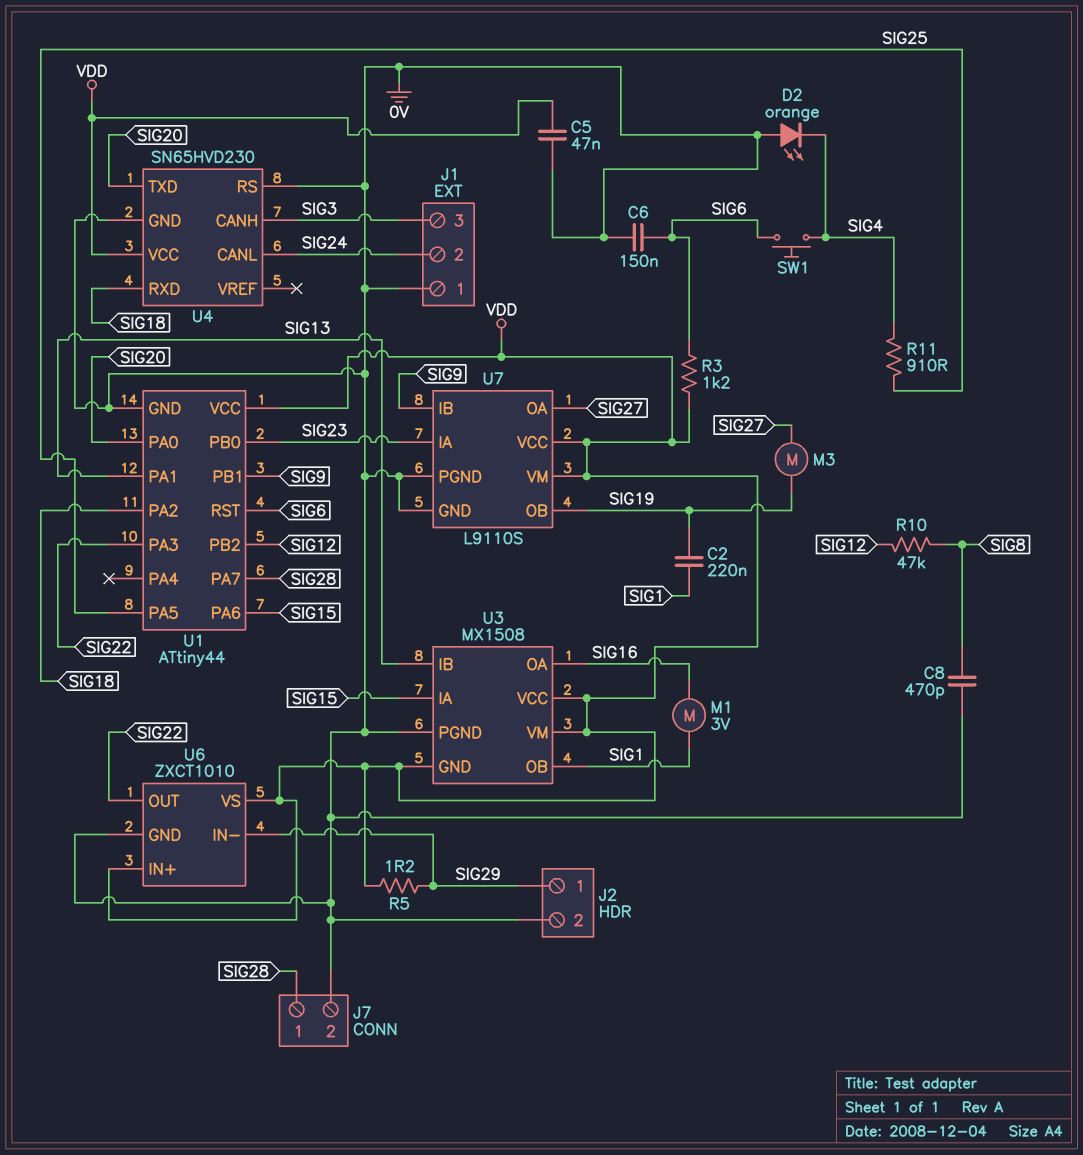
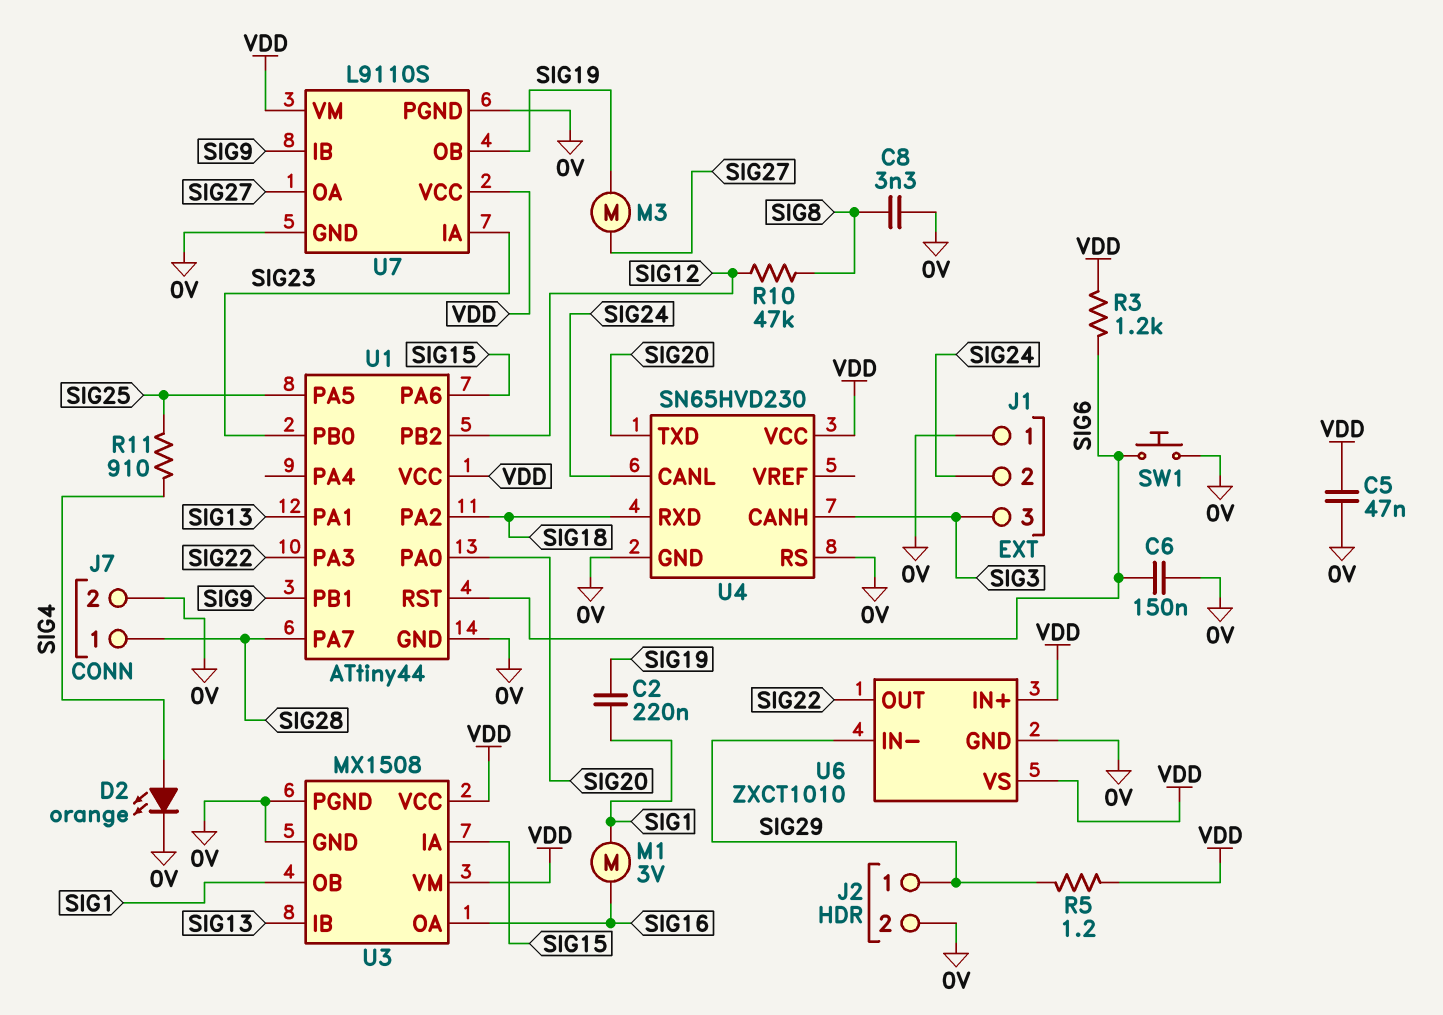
C8: 470pF (0V, SIG8) -> 3.3nF (0V, SIG8)
D2: LED orange (A 0V, K SIG4) -> LED orange (A SIG4, K 0V)
SW1: button (SIG4, SIG6) -> button (0V, SIG6)
U3 pin GND: VDD -> 0V

